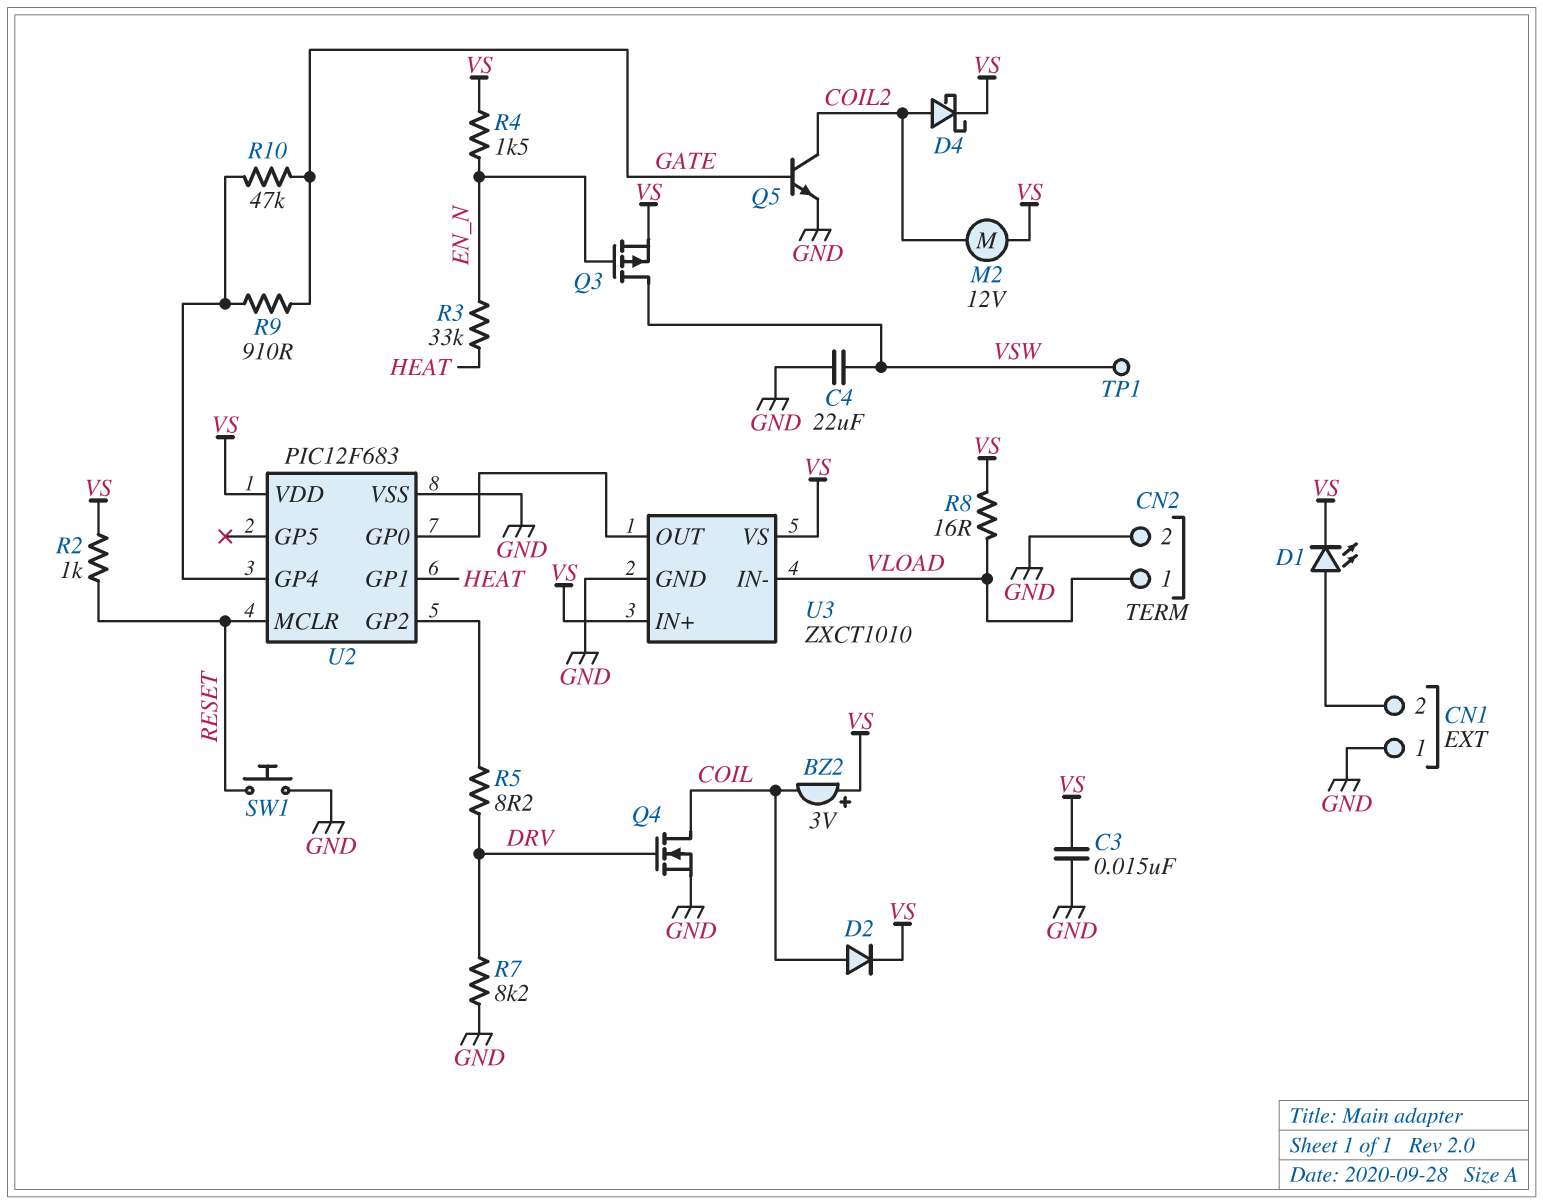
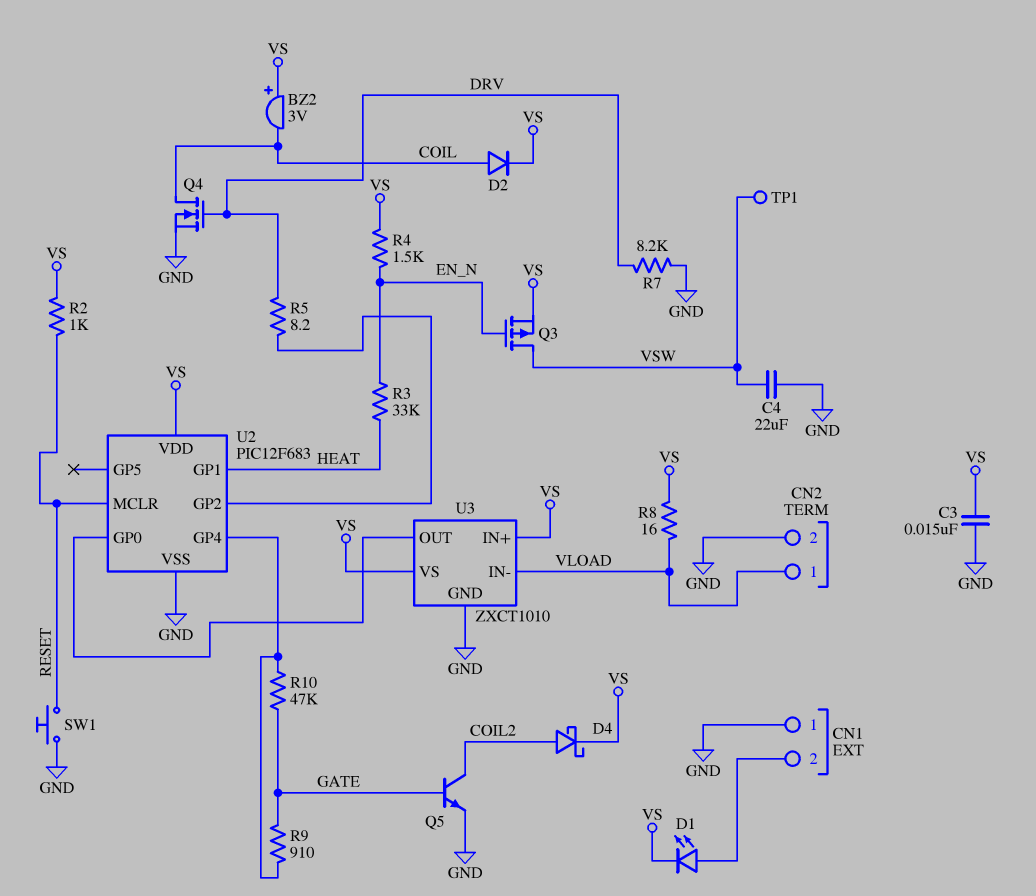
M2: motor 12V (COIL2, VS) -> none

